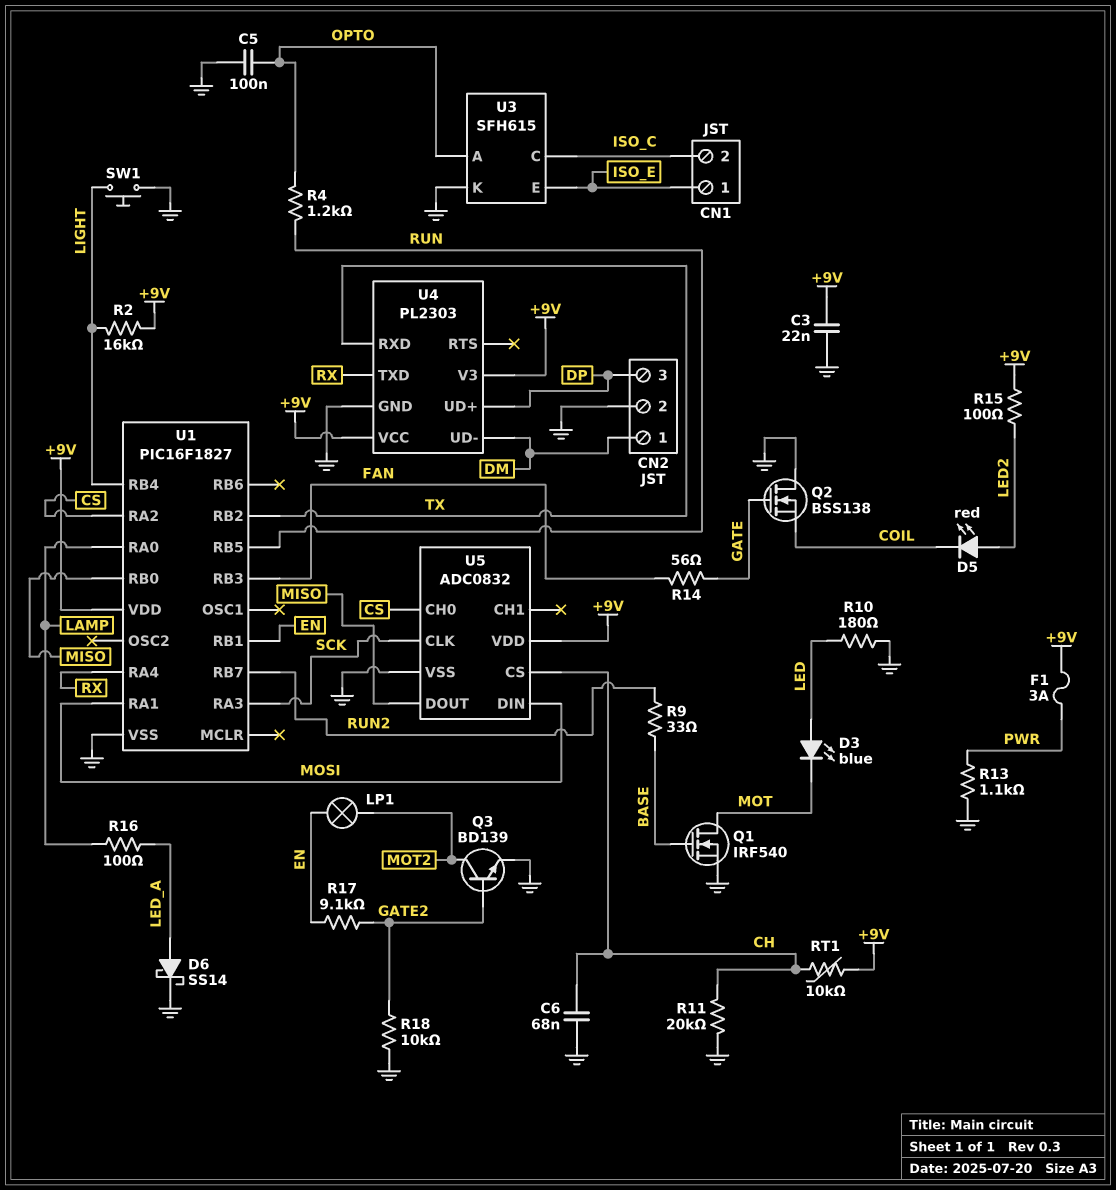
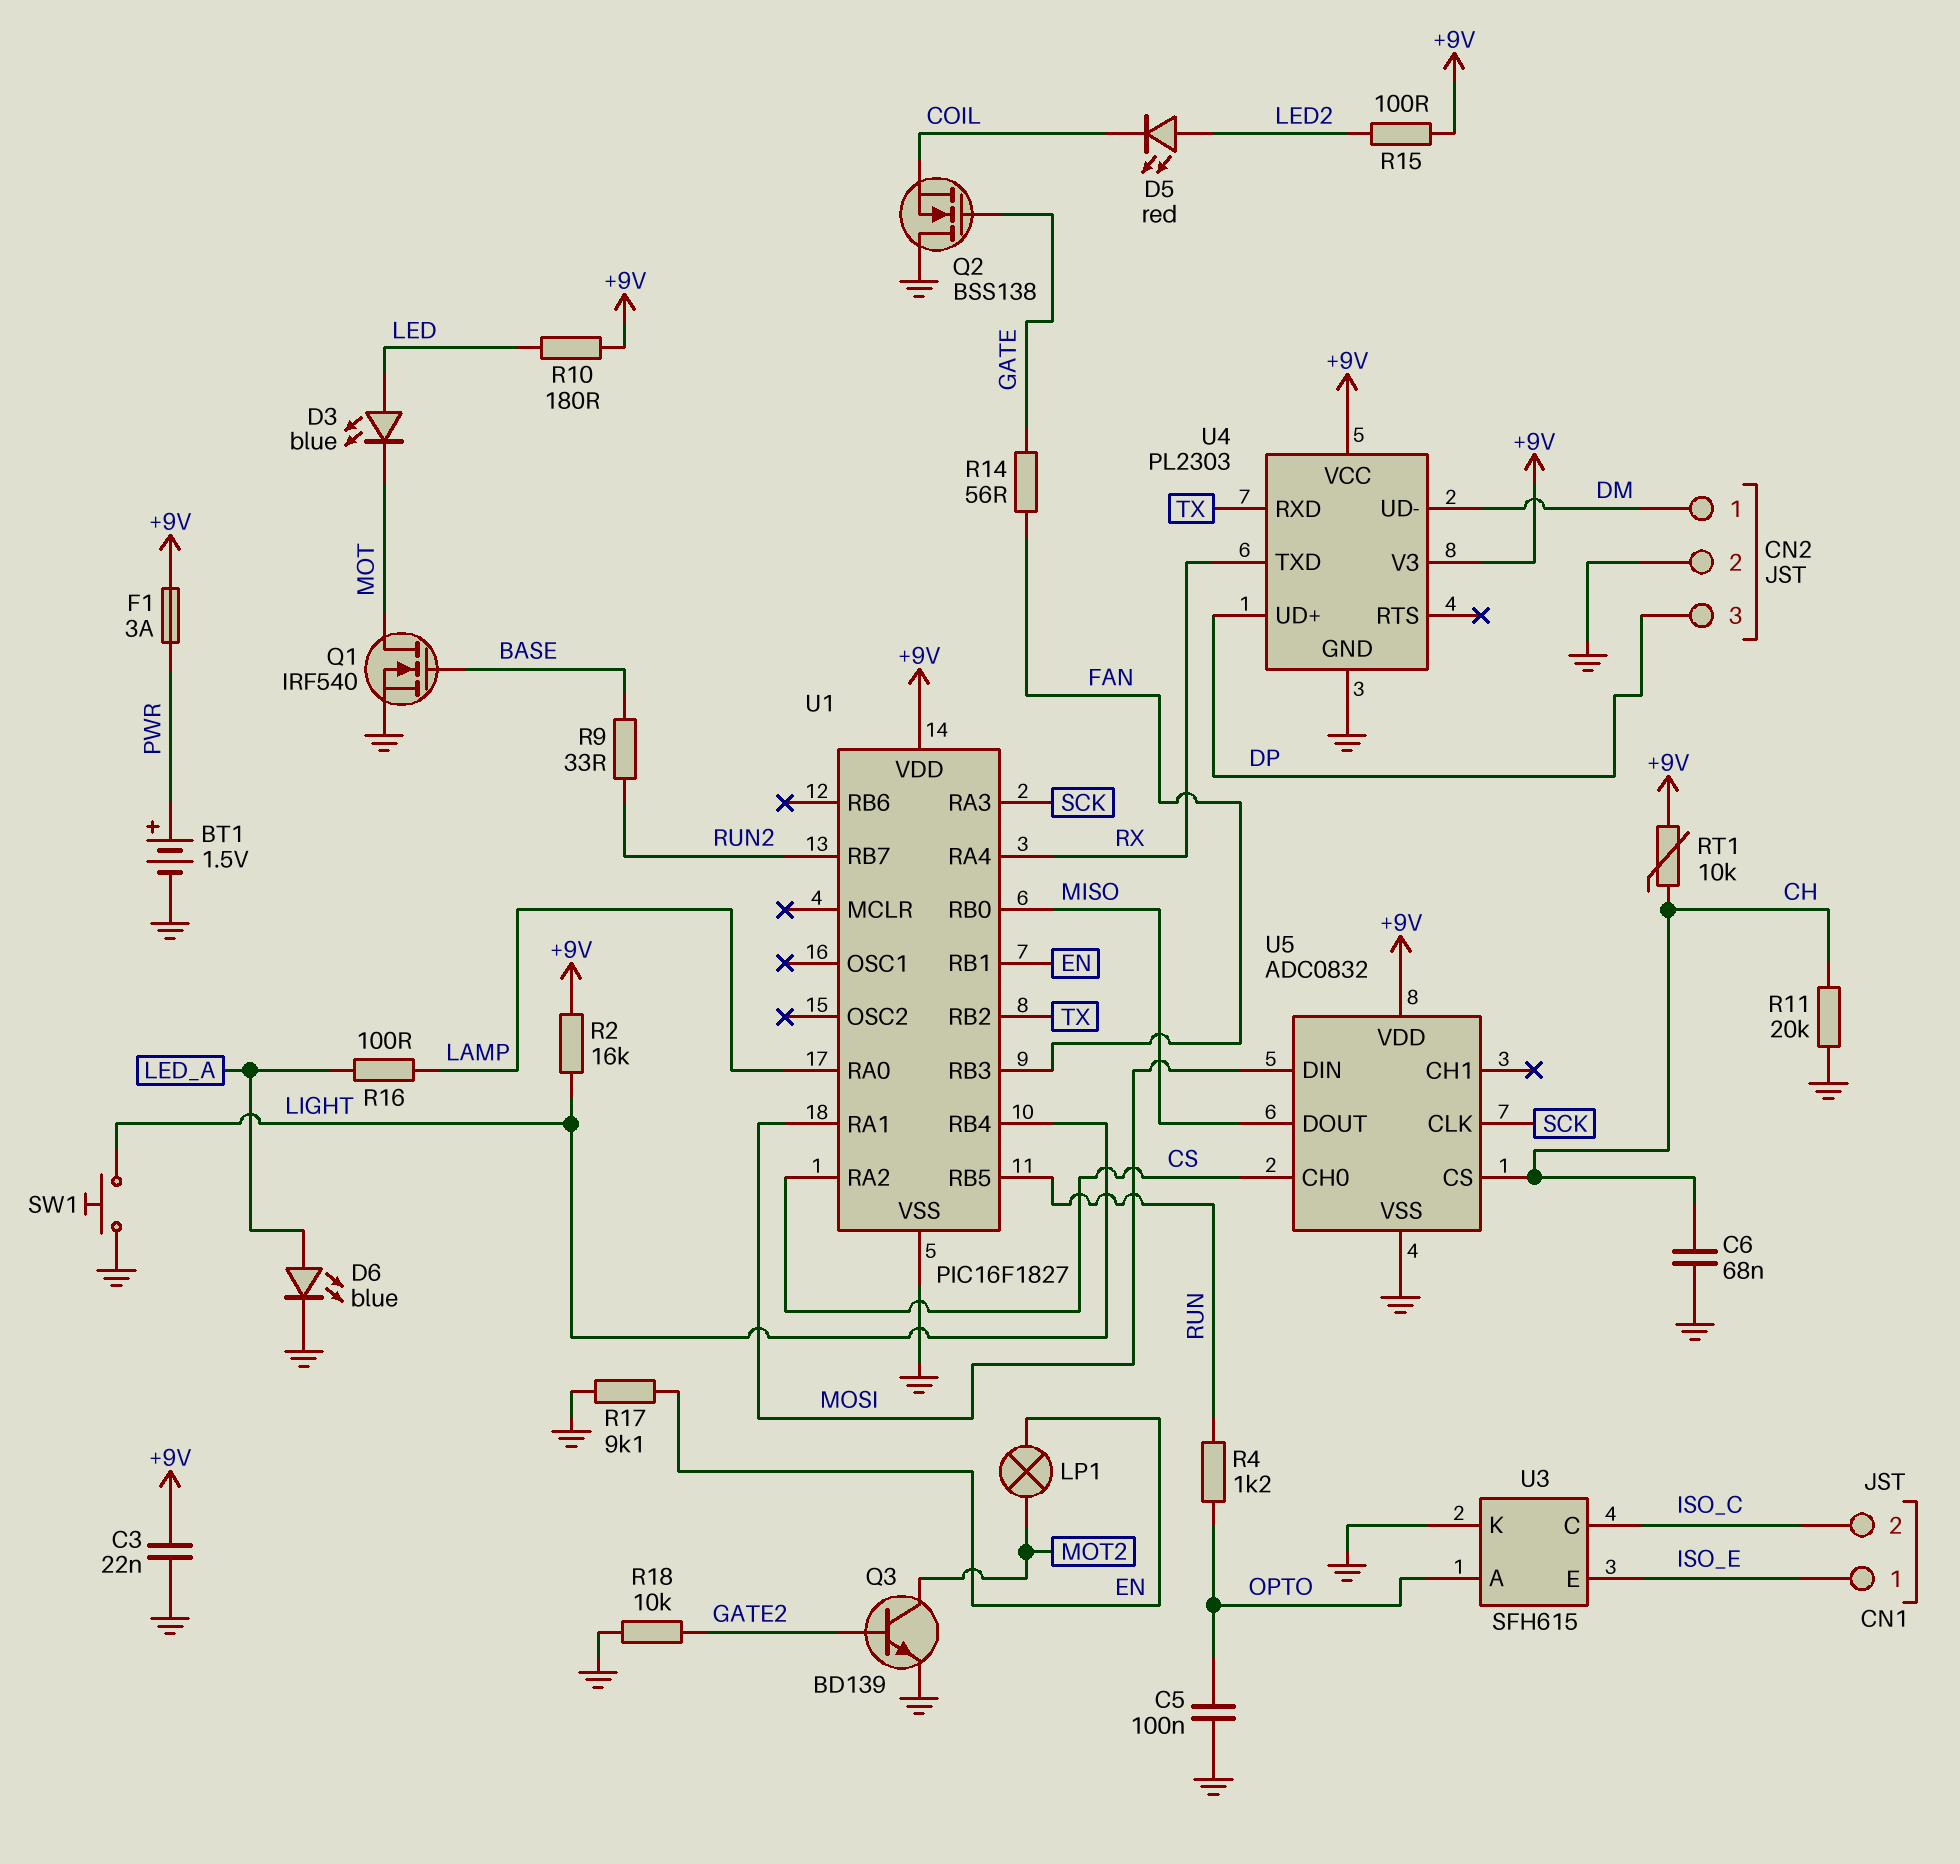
BT1: none -> 1.5V (plus PWR, minus GND)
D6: schottky SS14 (A LED_A, K GND) -> LED blue (A LED_A, K GND)
R10: 180 (GND, LED) -> 180 (+9V, LED)
R13: 1.1k (GND, PWR) -> none
R17: 9.1k (EN, GATE2) -> 9.1k (EN, GND)

